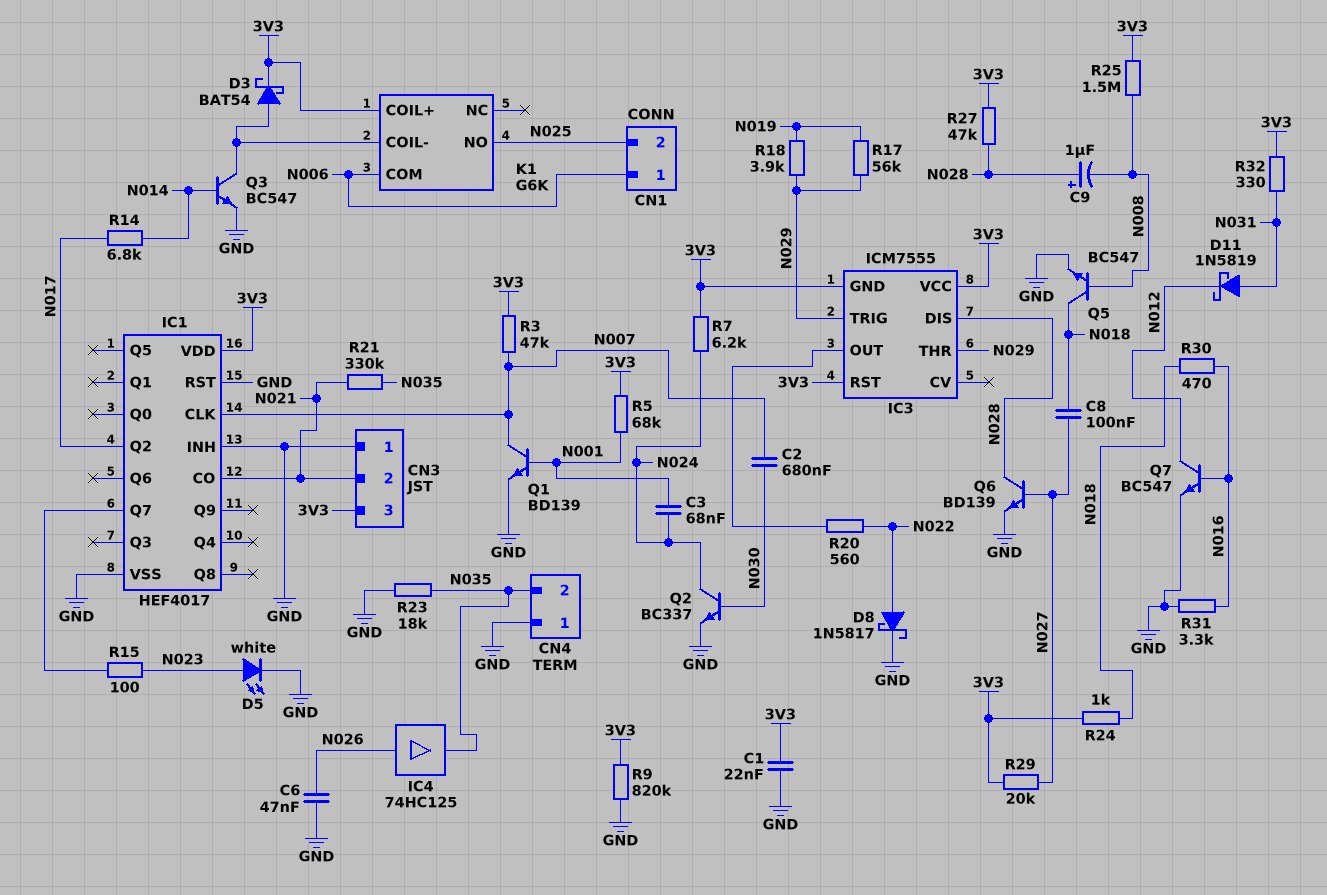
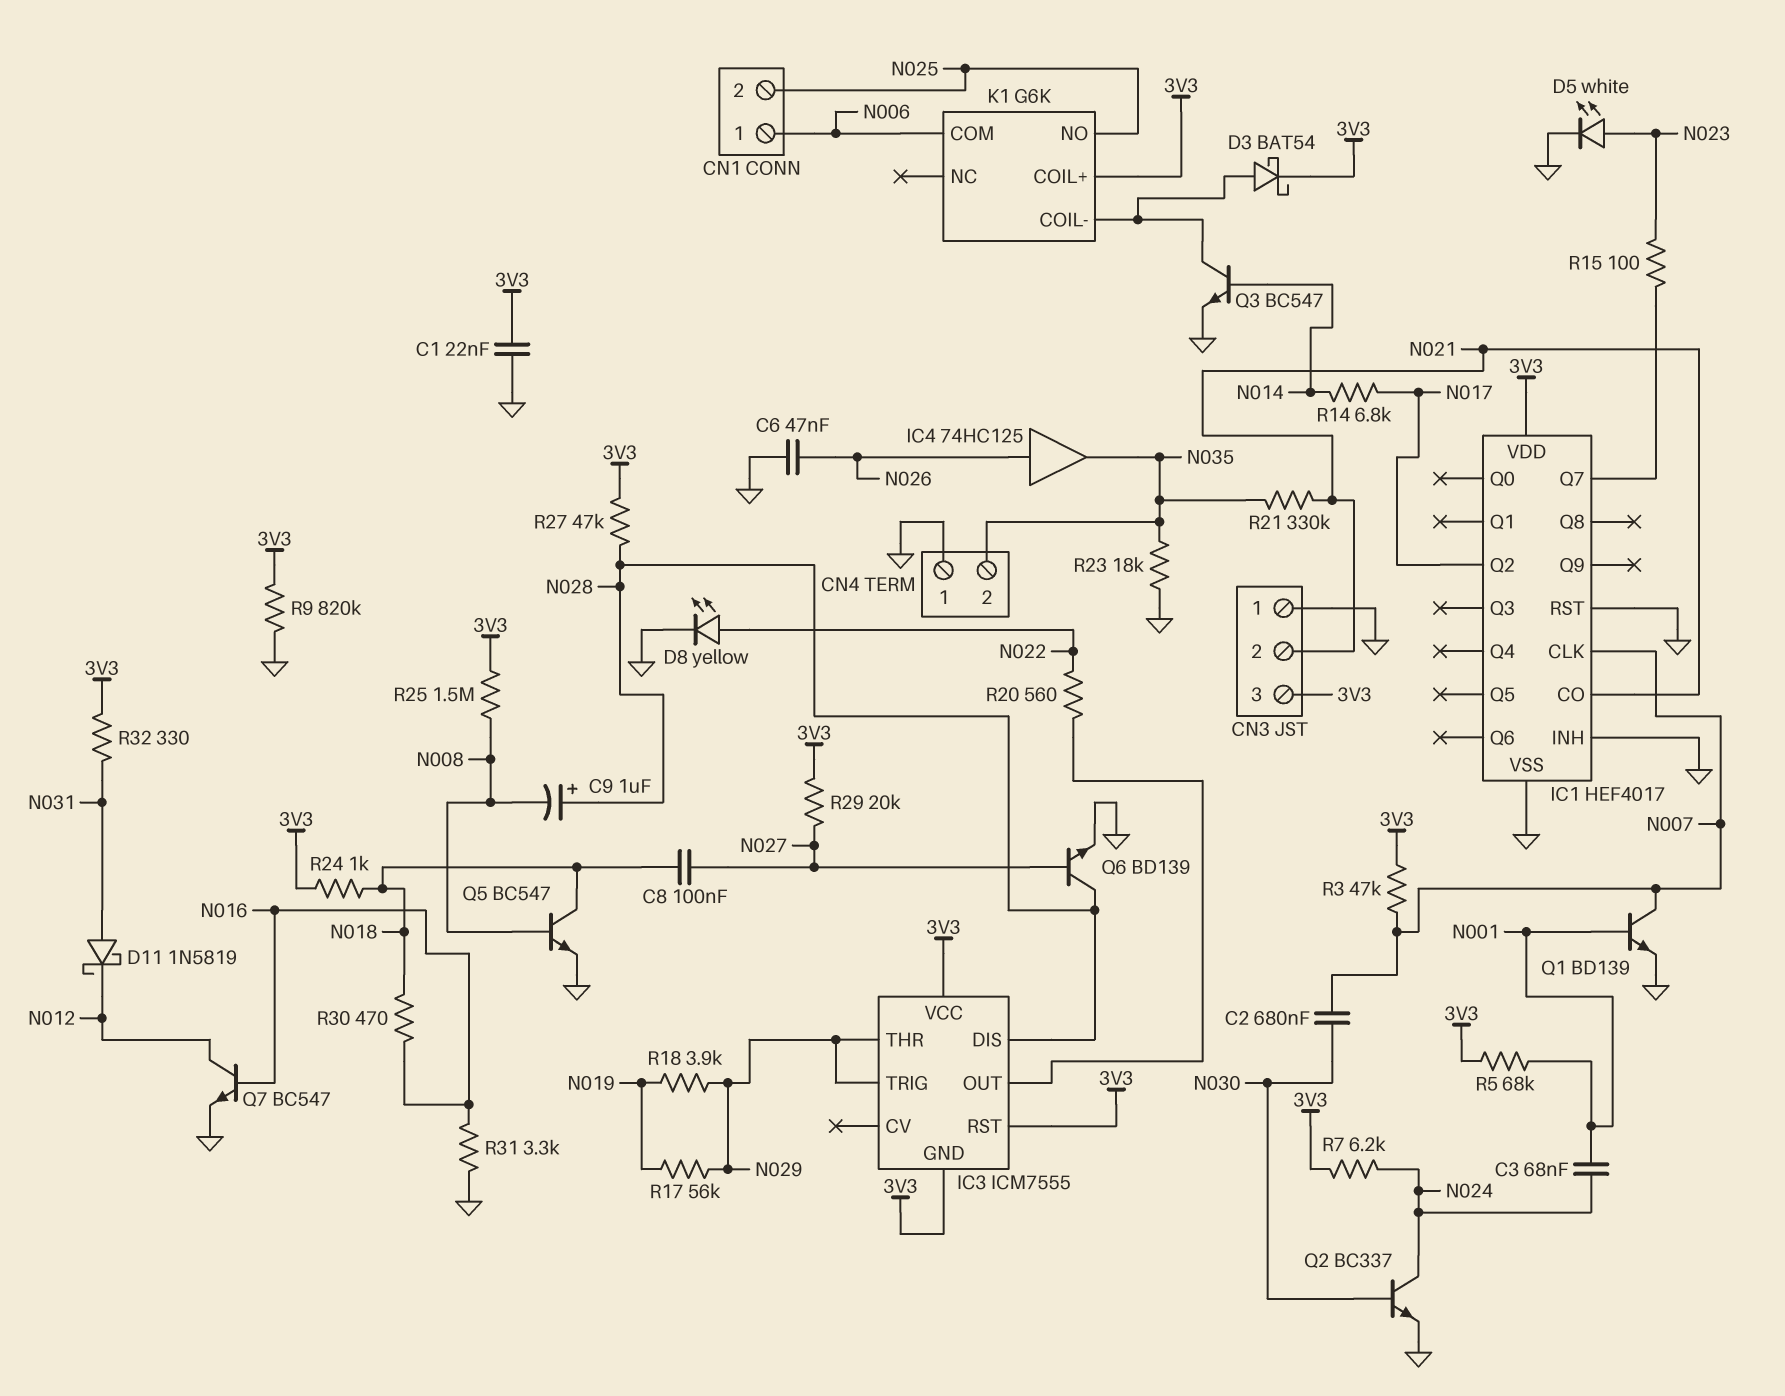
D8: schottky 1N5817 (A N022, K GND) -> LED yellow (A N022, K GND)

